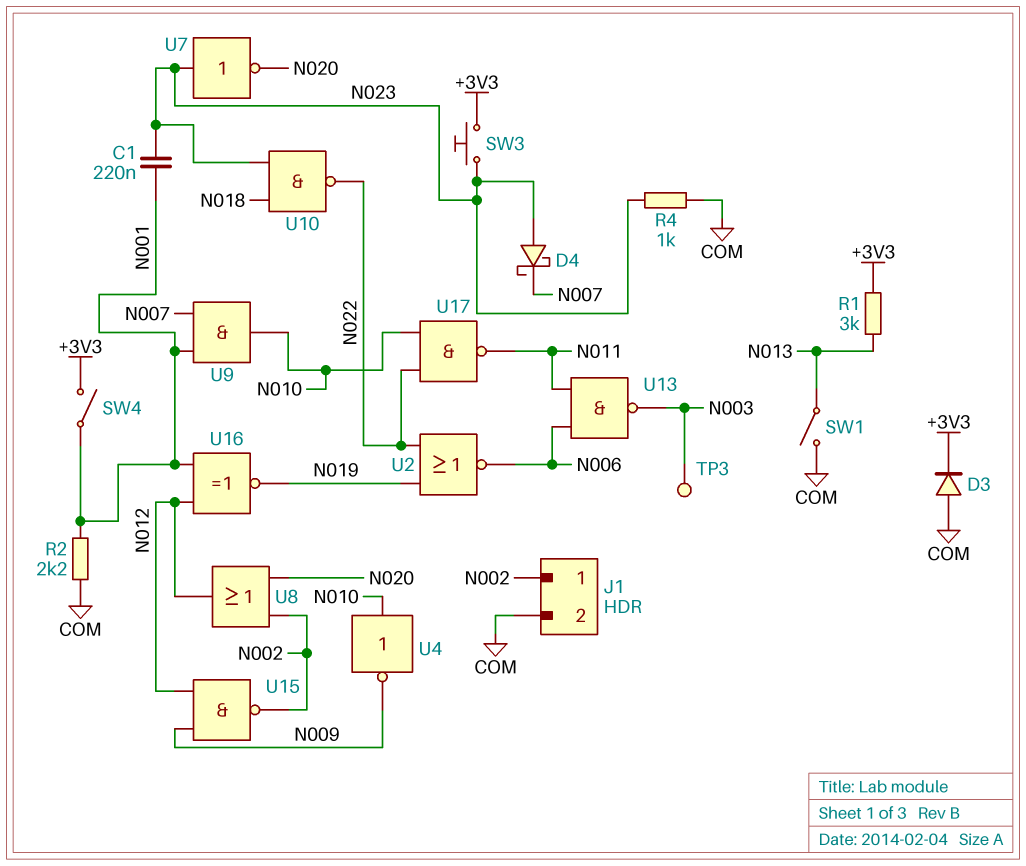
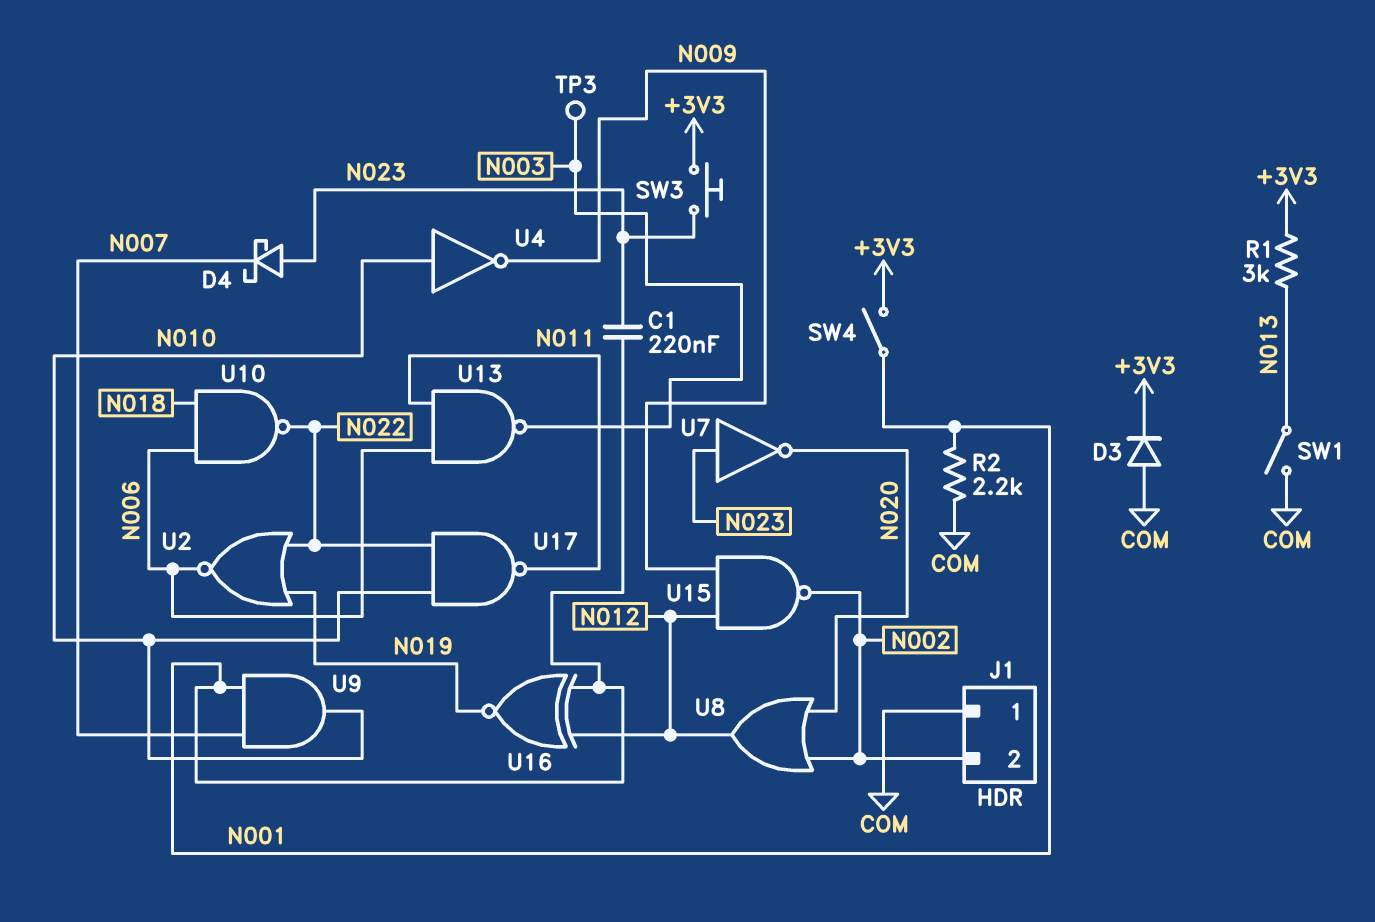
J1 pin 1: N002 -> COM
J1 pin 2: COM -> N002
R4: 1k (COM, N023) -> none
U10: NAND (in N018, in N023, out N022) -> NAND (in N006, in N018, out N022)

